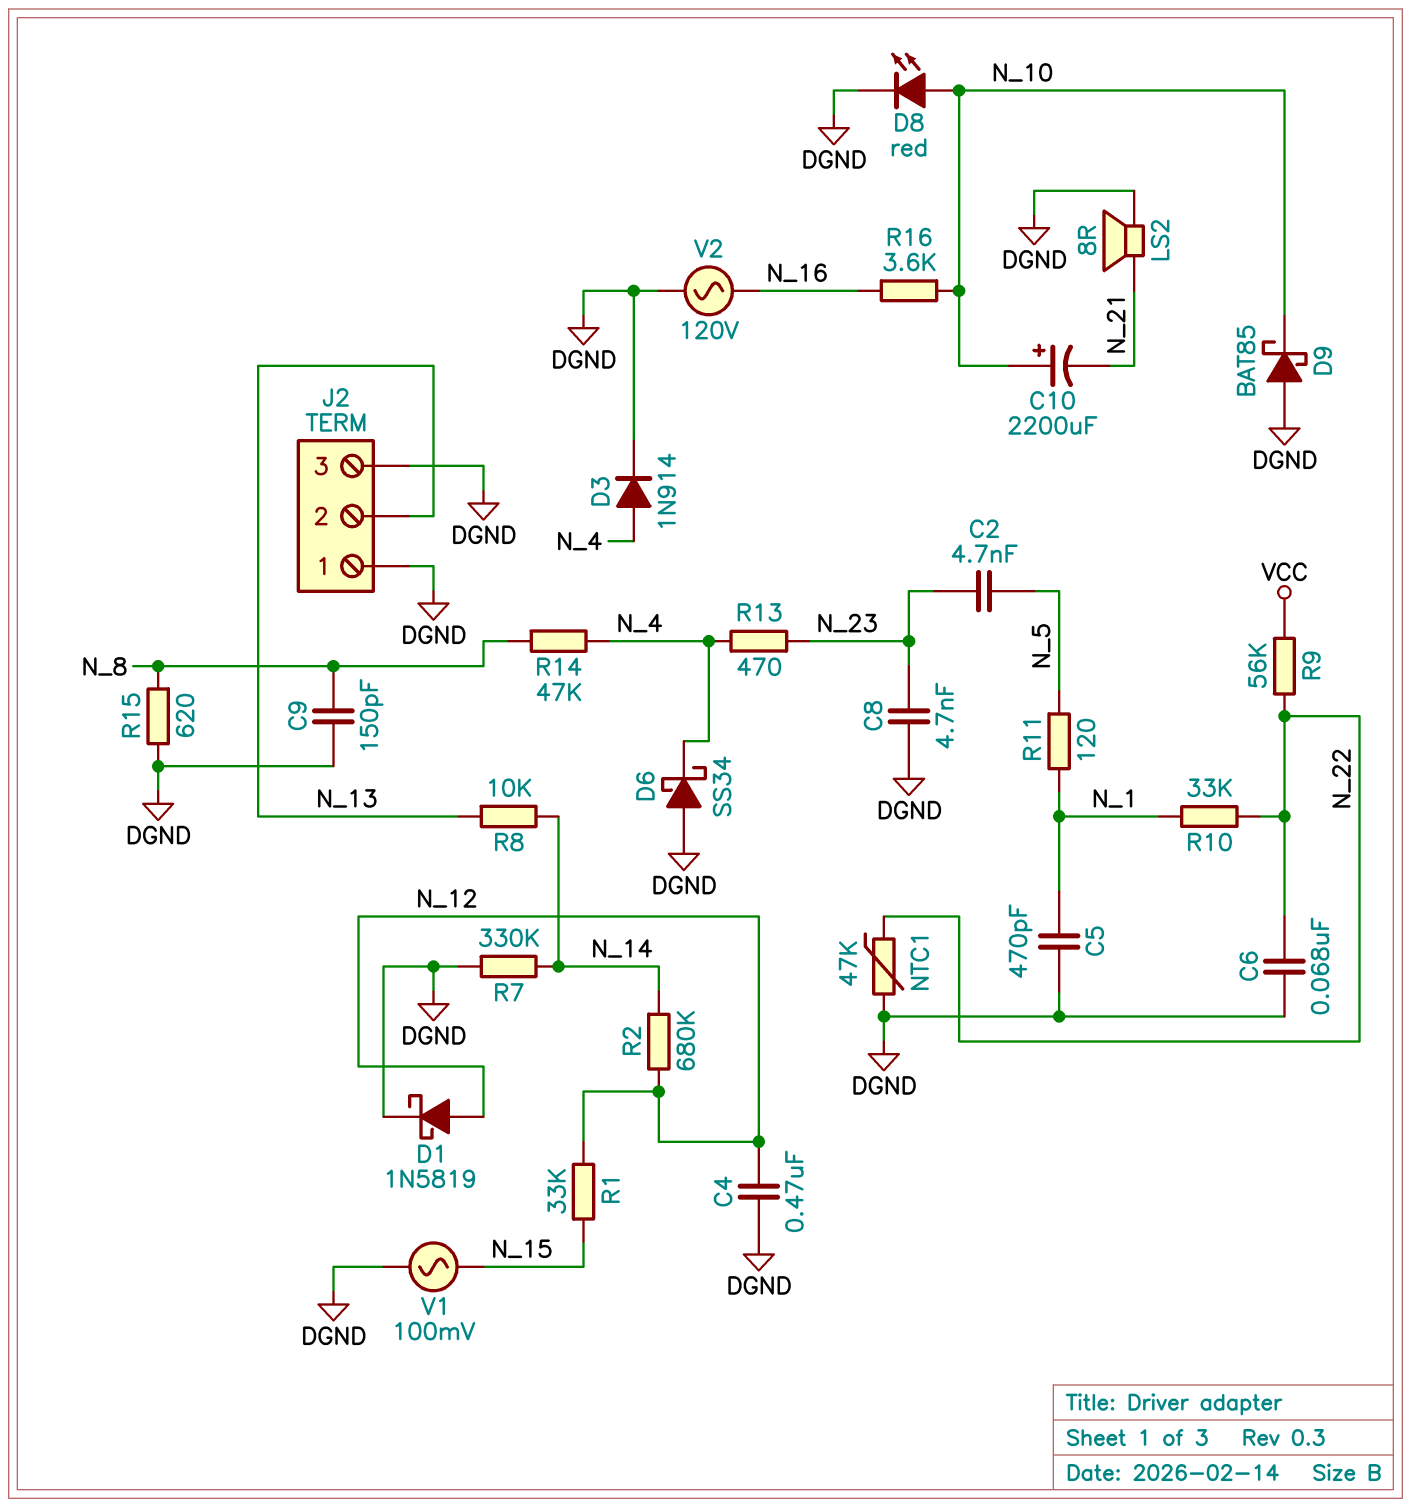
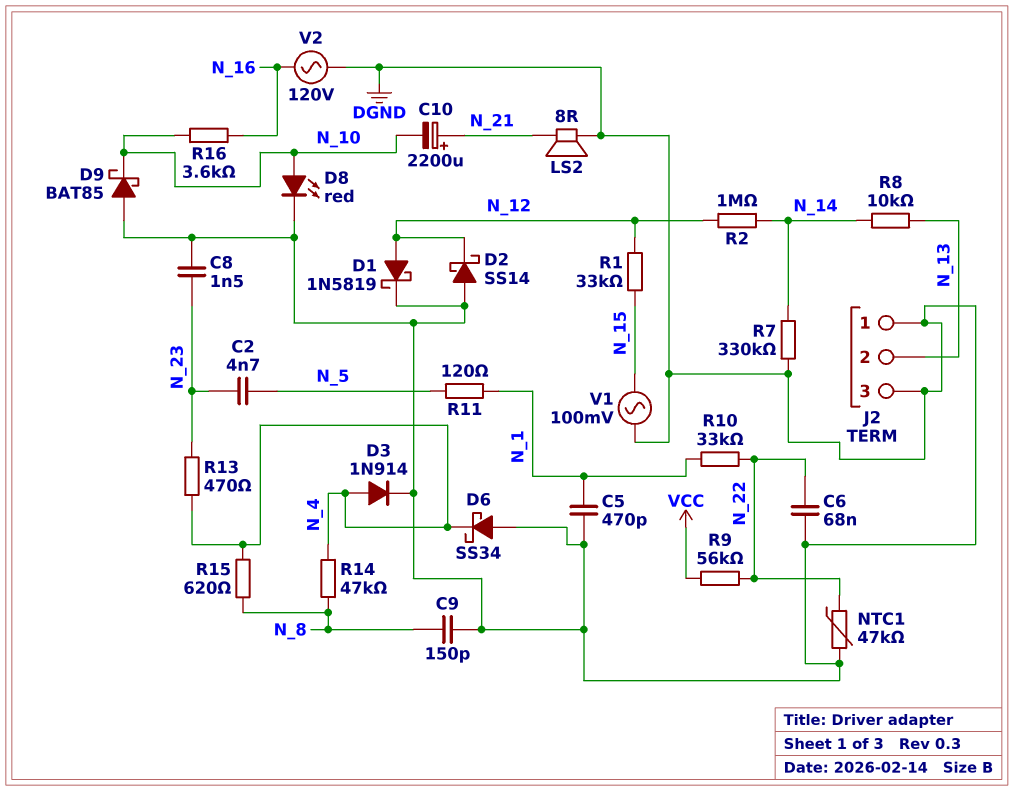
C4: 470nF (DGND, N_12) -> none
C8: 4.7nF (DGND, N_23) -> 1.5nF (DGND, N_23)
C10: 2200uF (plus N_10, minus N_21) -> 2200uF (plus N_21, minus N_10)
D2: none -> schottky SS14 (A DGND, K N_12)
R2: 680k (N_12, N_14) -> 1M (N_12, N_14)
R15: 620 (DGND, N_8) -> 620 (N_4, N_8)

